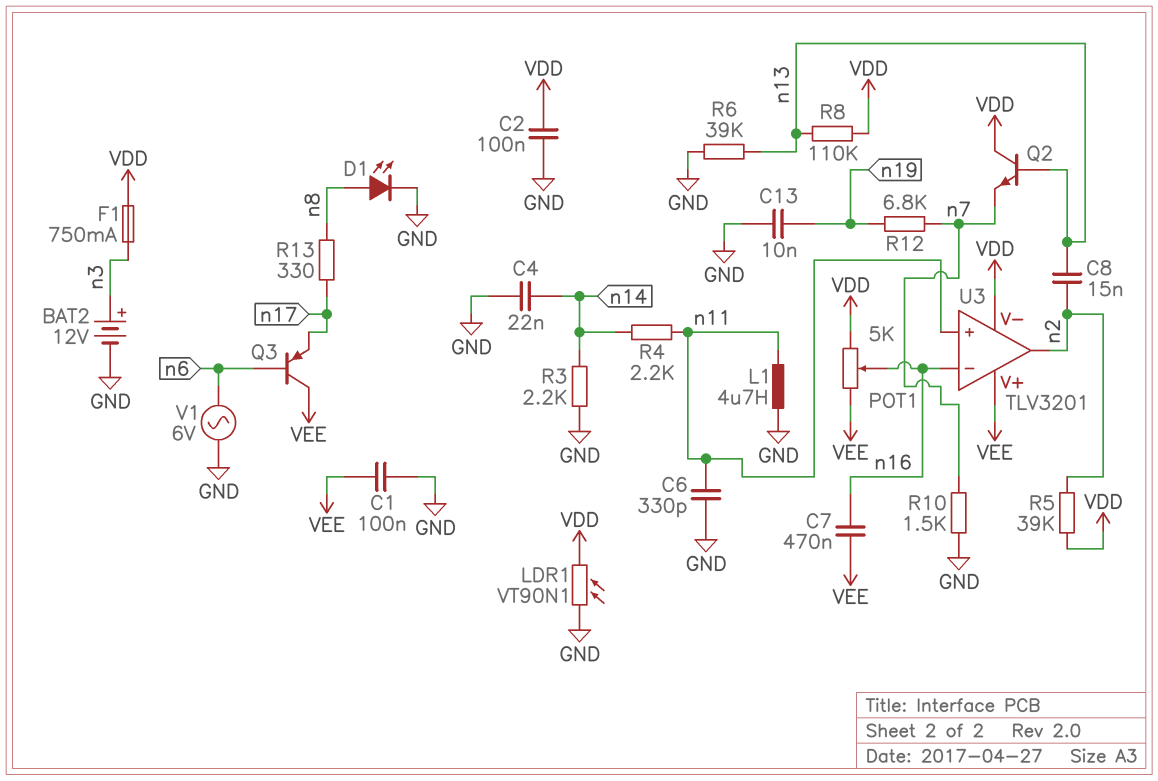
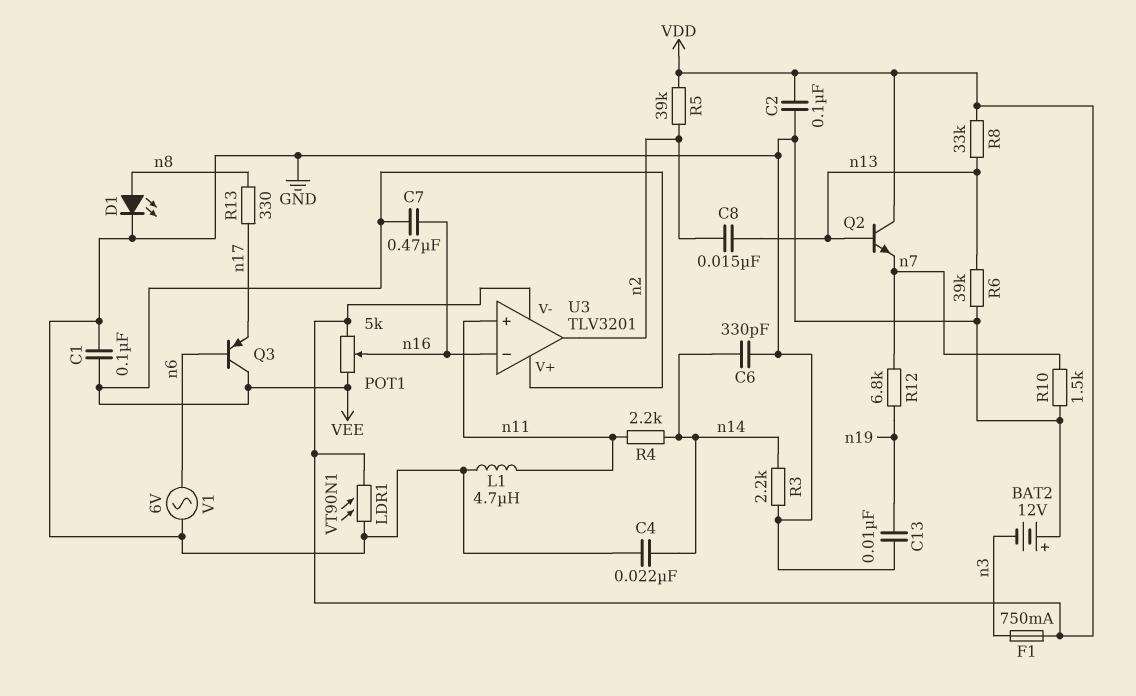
BAT2: 12V (plus n3, minus GND) -> 12V (plus GND, minus n3)
C6: 330pF (GND, n11) -> 330pF (GND, n14)
R8: 110k (VDD, n13) -> 33k (VDD, n13)

